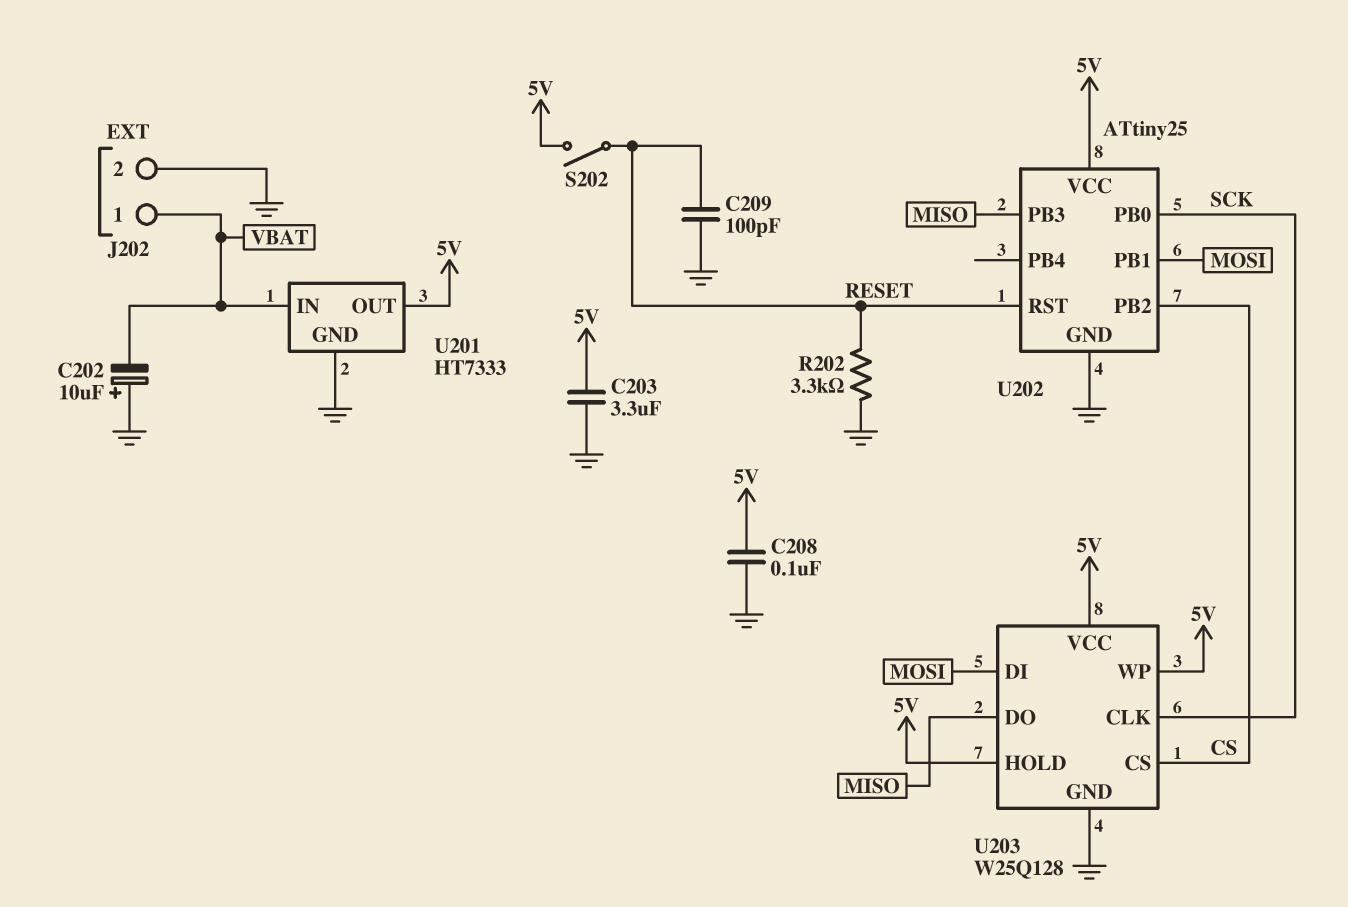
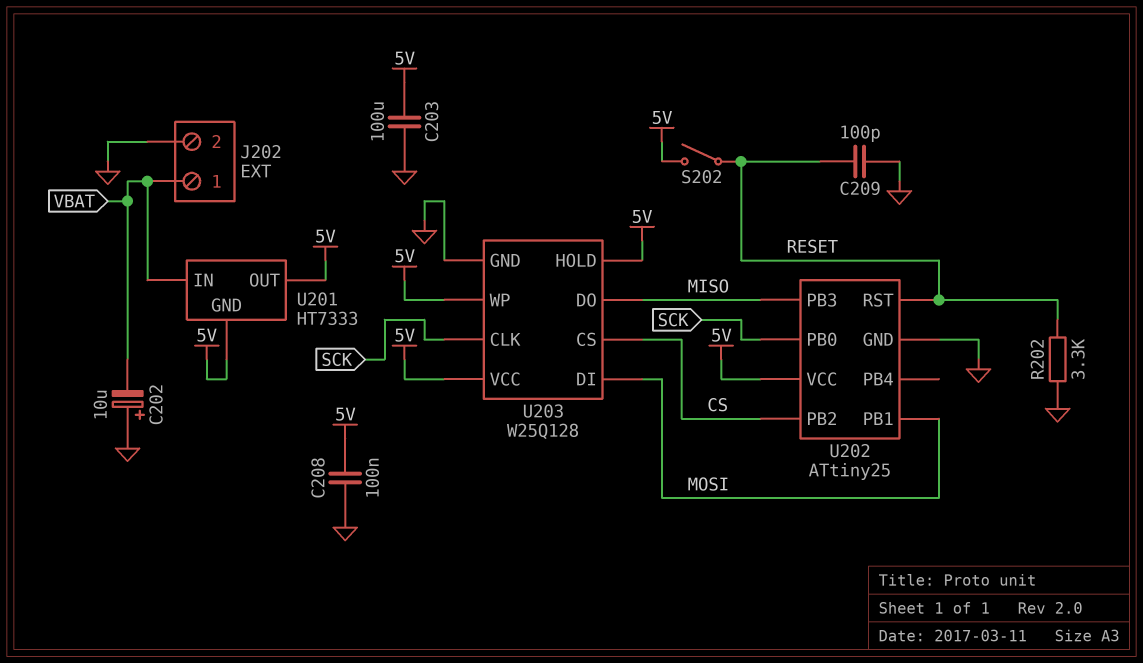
C203: 3.3uF (5V, GND) -> 100uF (5V, GND)
U201 pin GND: GND -> 5V

